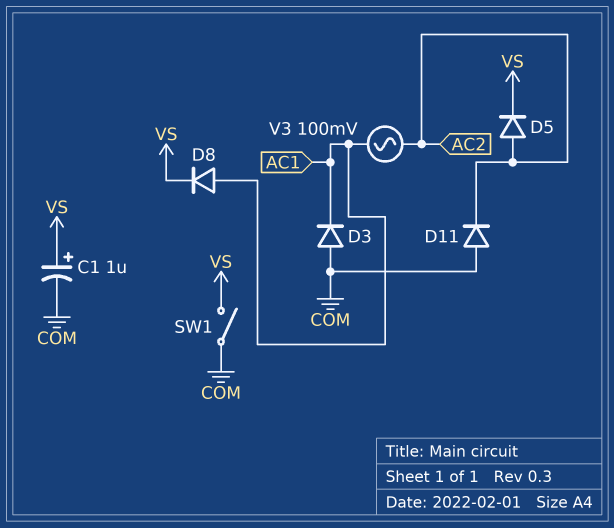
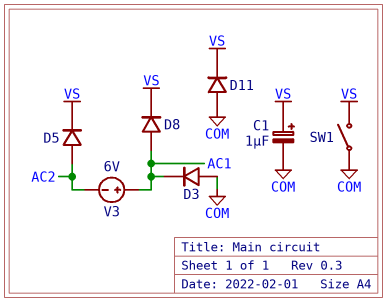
D11: diode (A COM, K AC2) -> diode (A COM, K VS)
V3: AC 100mV (AC1, AC2) -> 6V (plus AC1, minus AC2)

